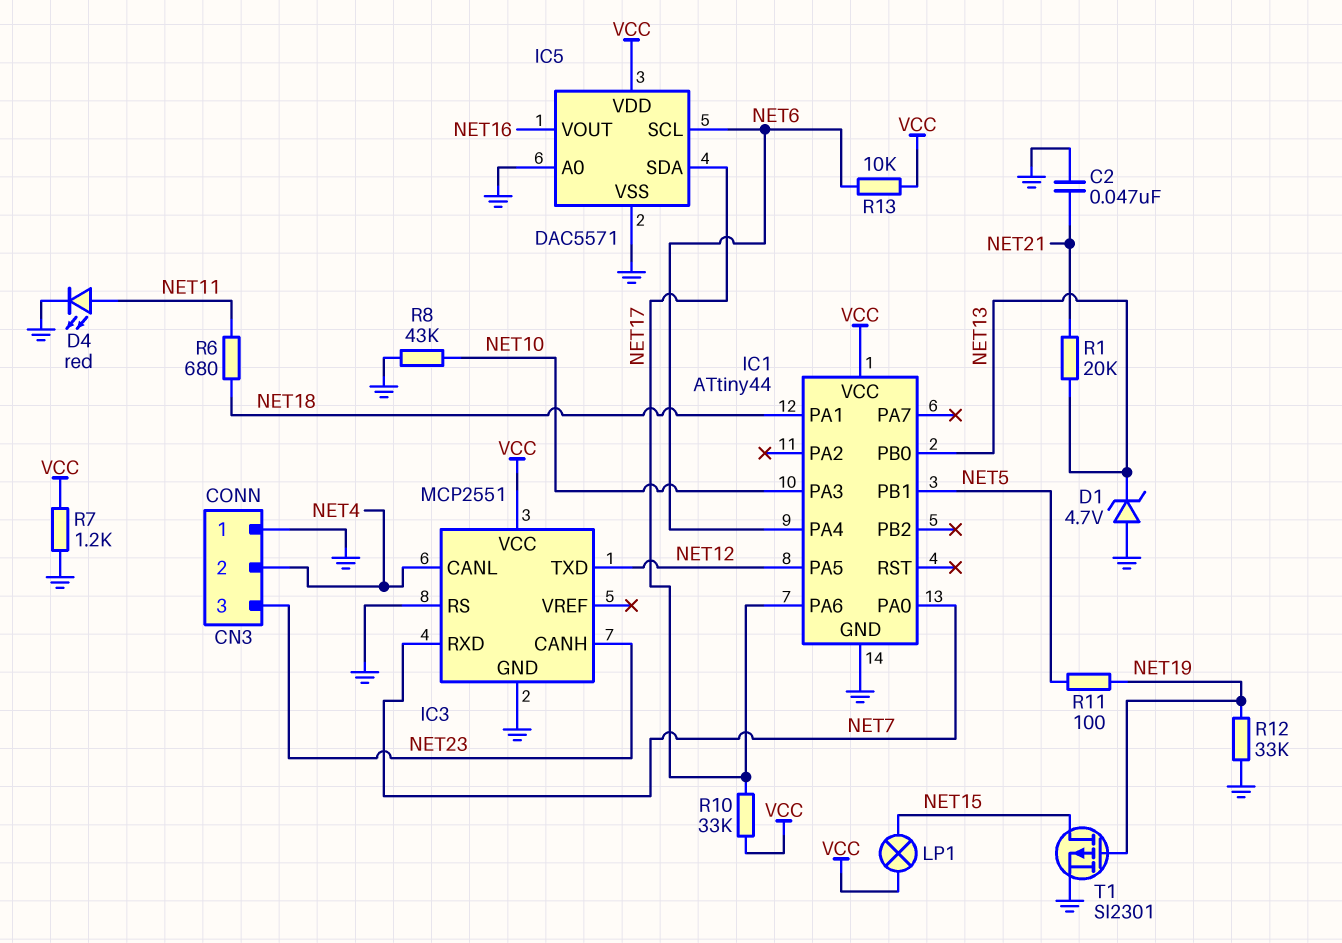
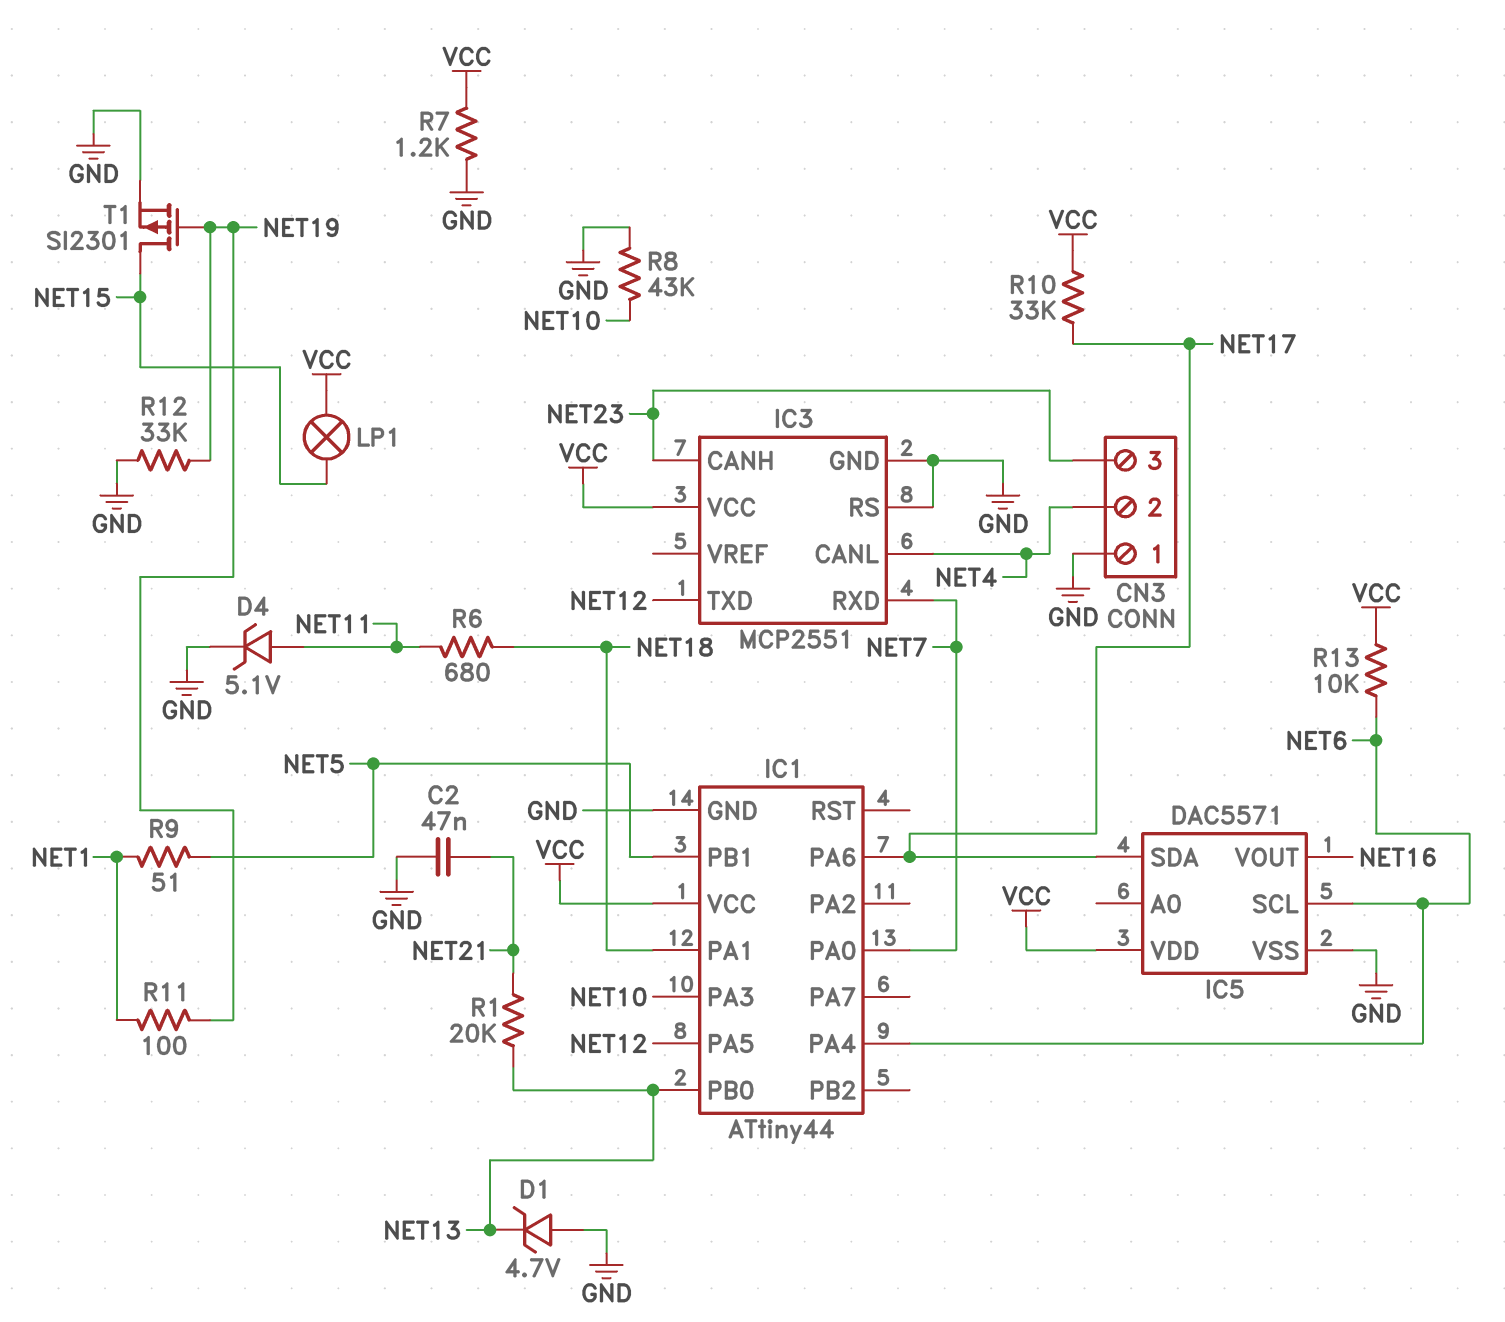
D4: LED red (A NET11, K GND) -> zener 5.1V (A NET11, K GND)
IC5 pin A0: GND -> none
R9: none -> 51 (NET1, NET5)
R11: 100 (NET5, NET19) -> 100 (NET1, NET19)

